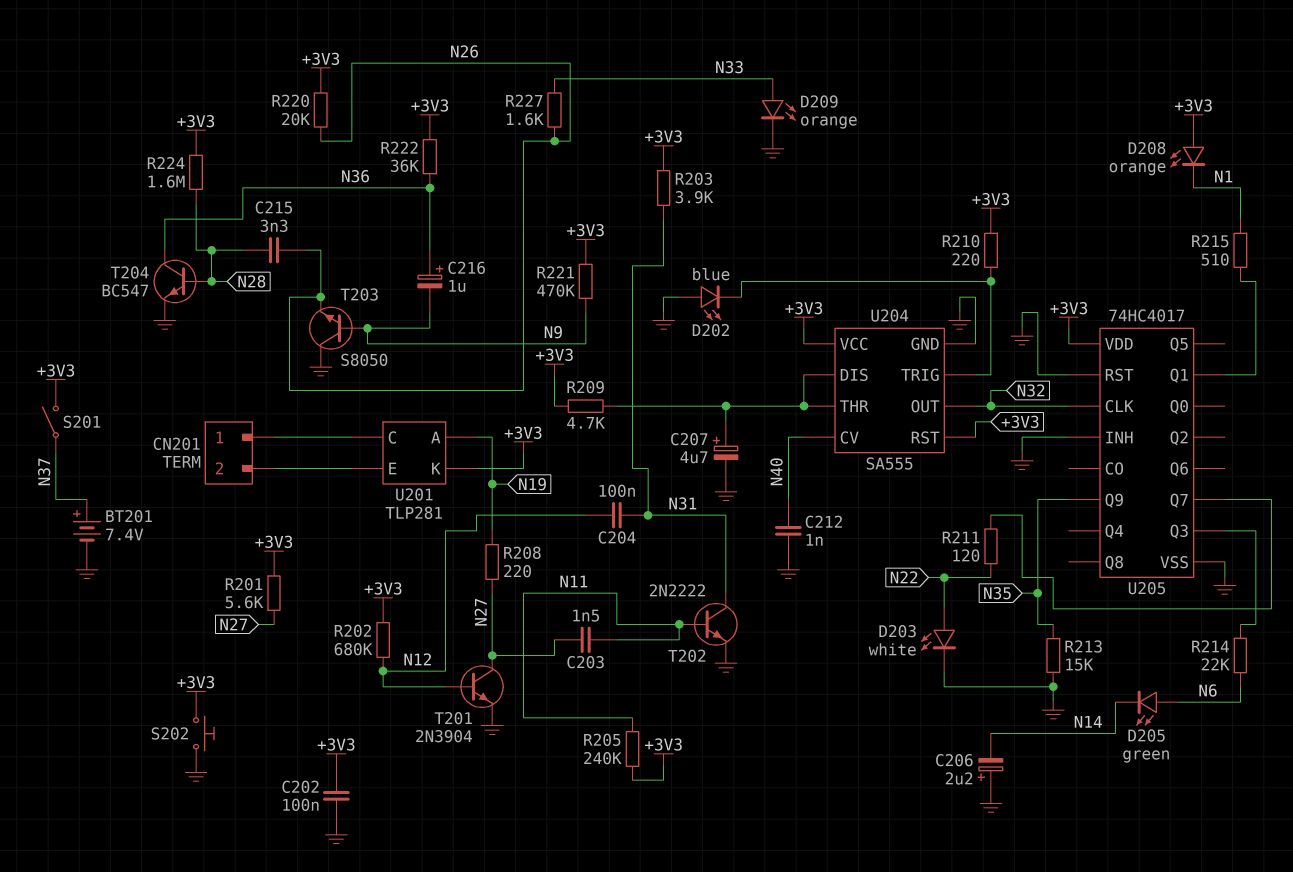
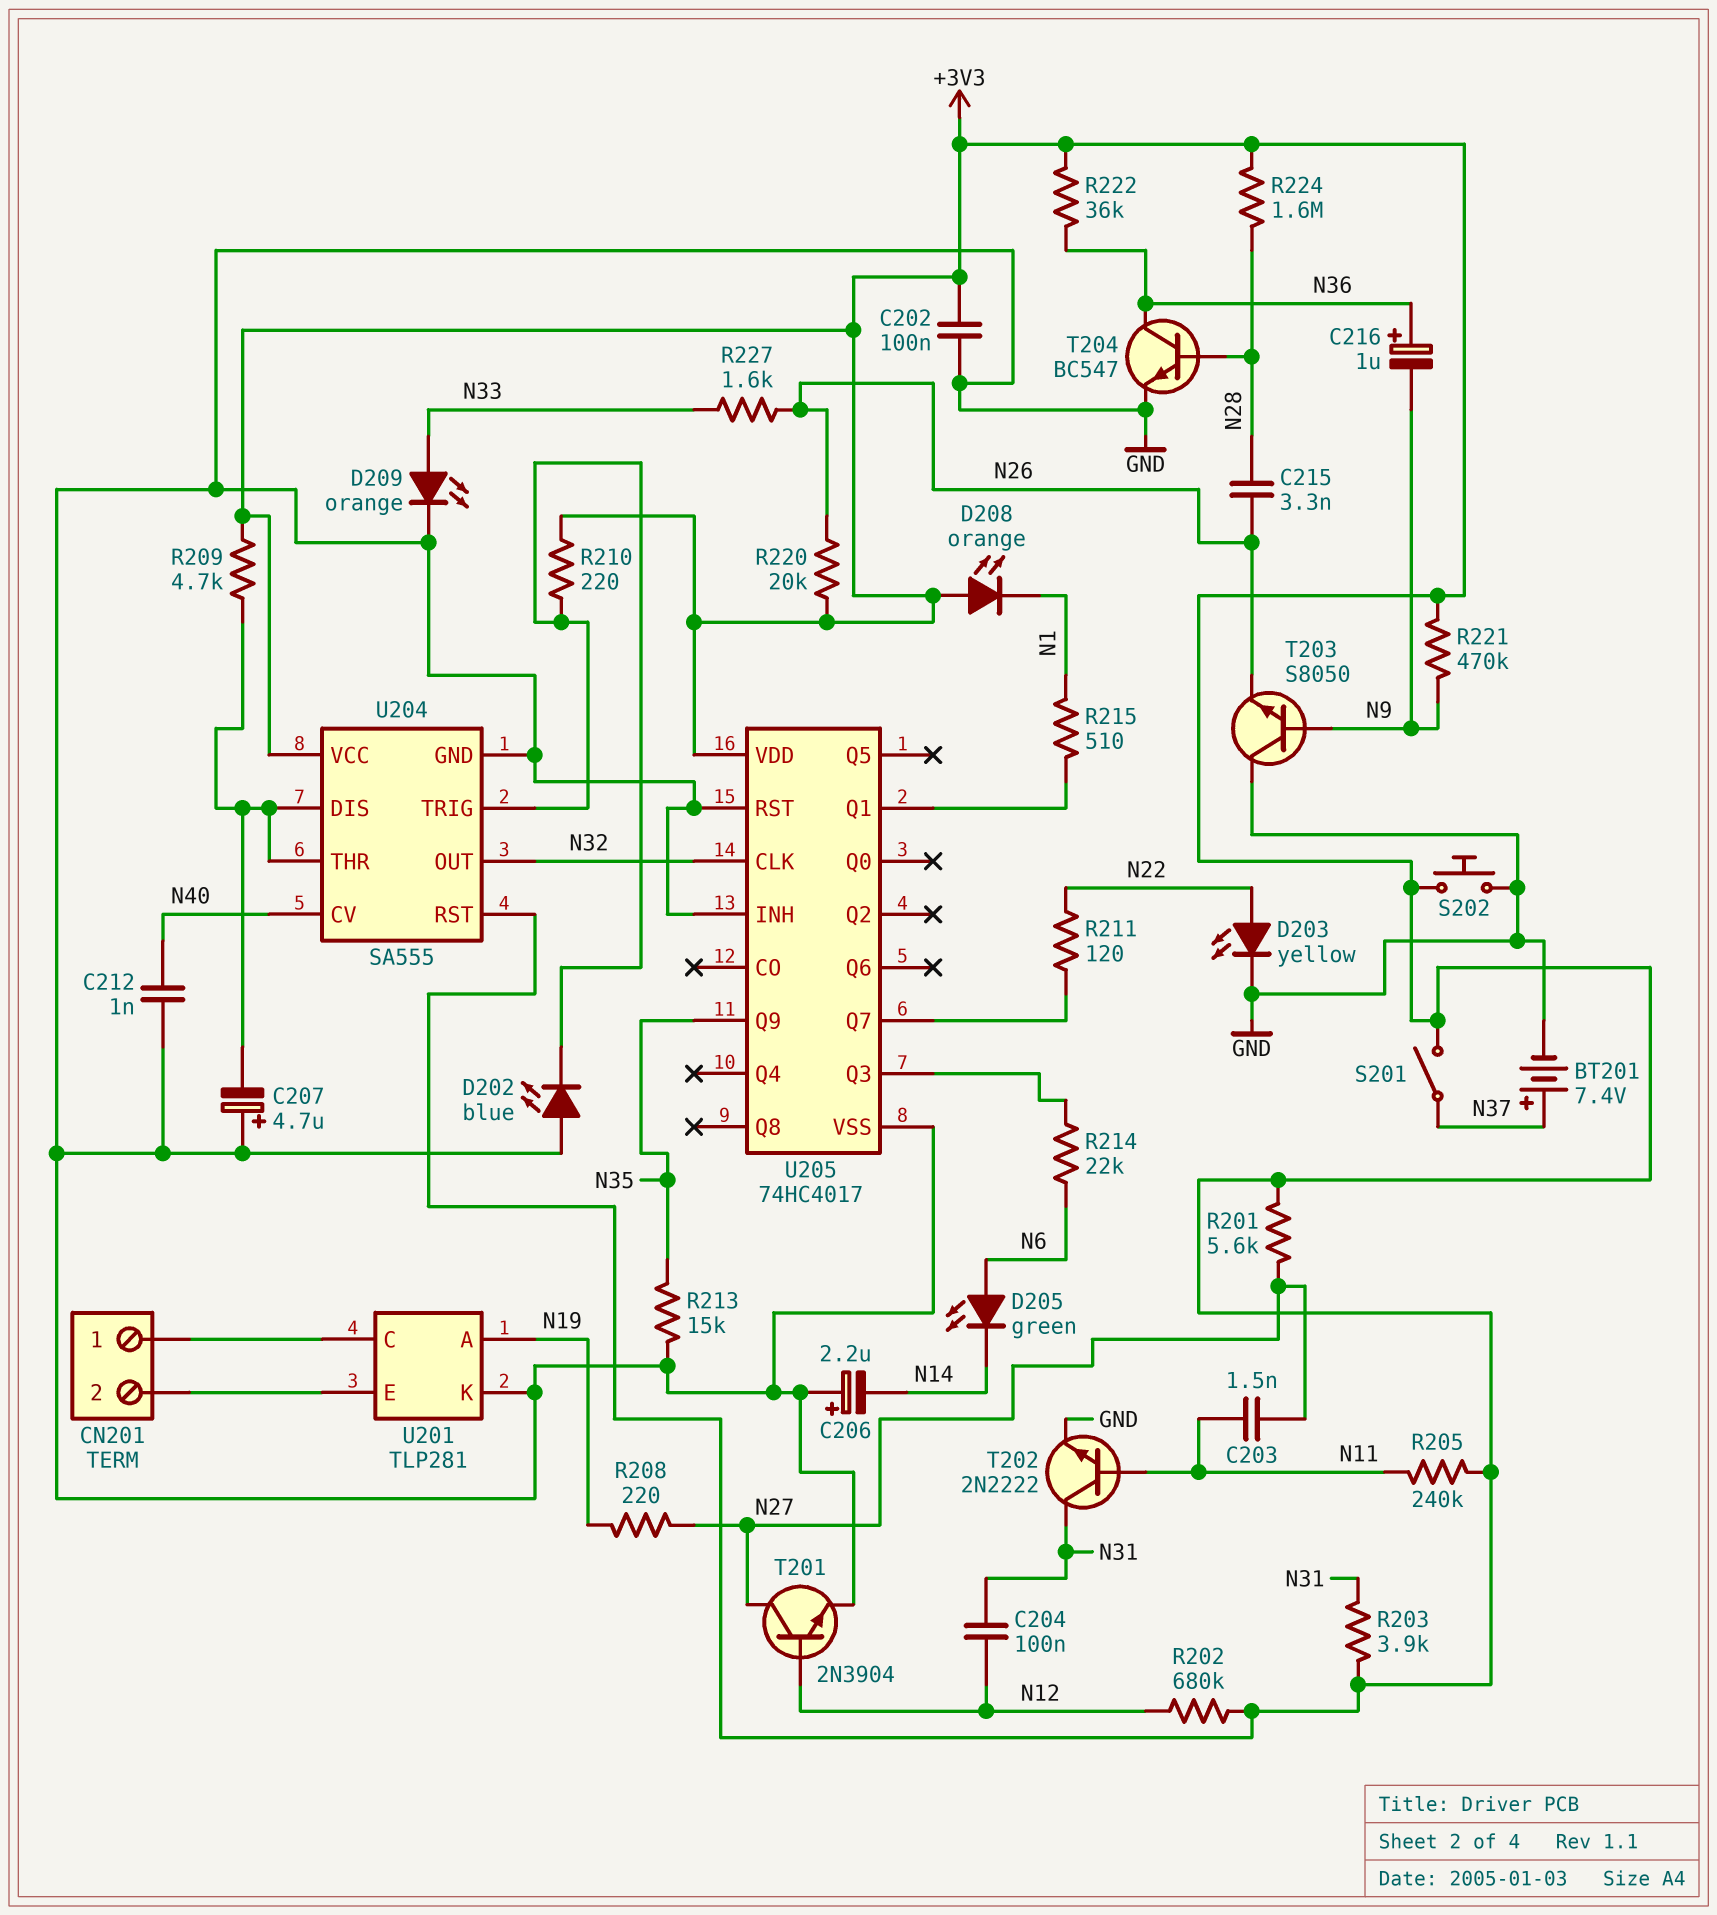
C207: 4.7uF (plus U204/DIS, minus GND) -> 4.7uF (plus GND, minus U204/DIS)
D203: LED white (A N22, K GND) -> LED yellow (A N22, K GND)
U201 pin K: +3V3 -> GND

